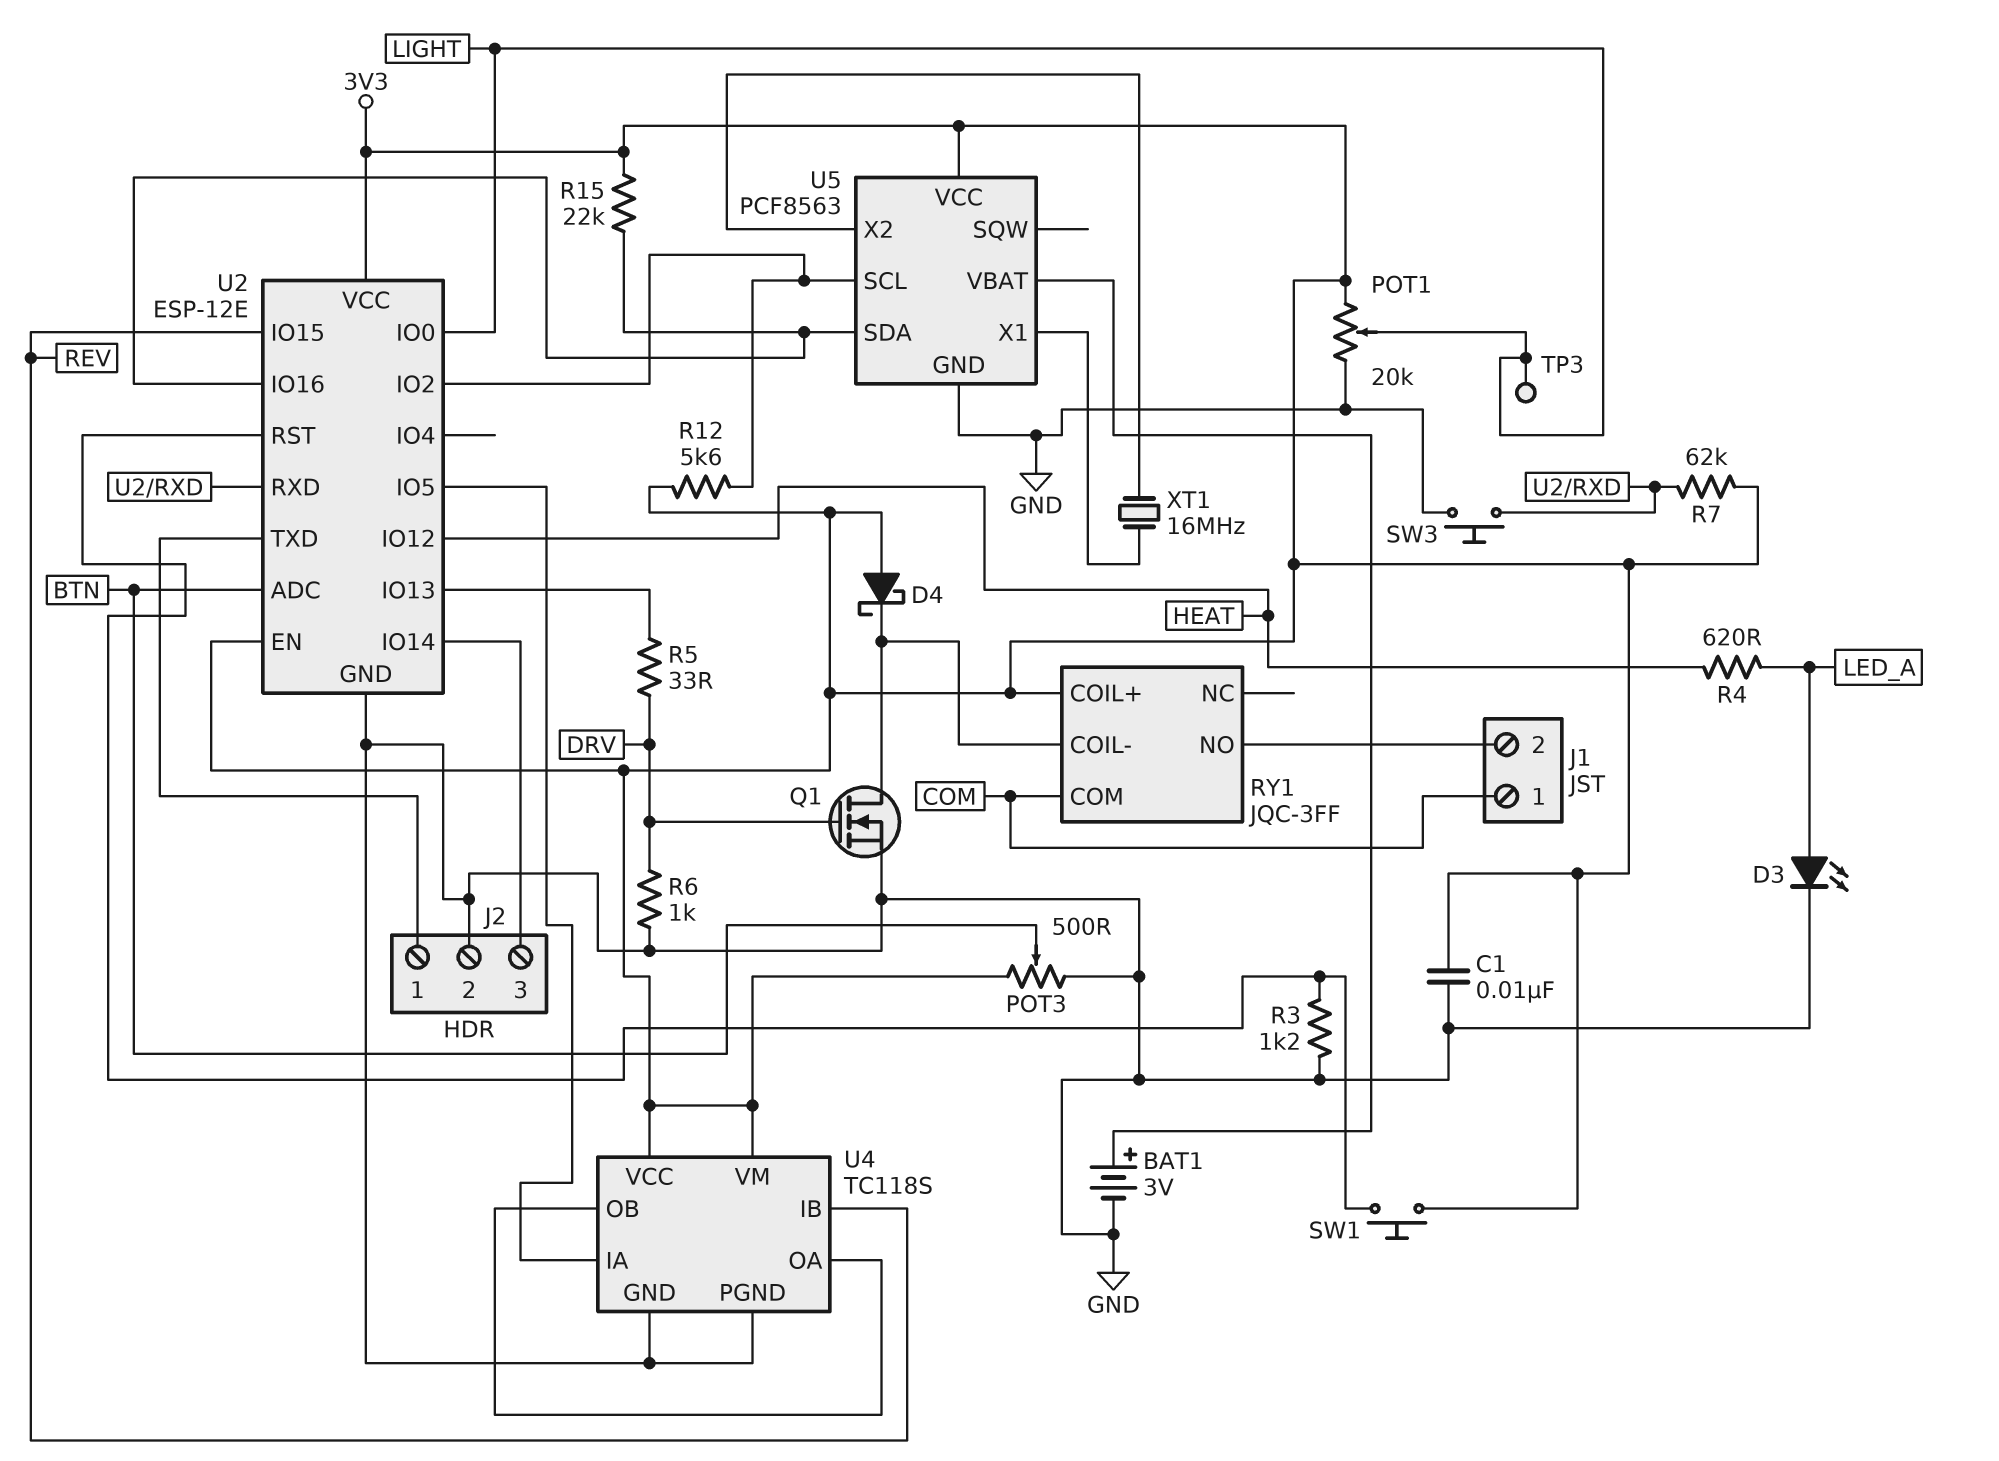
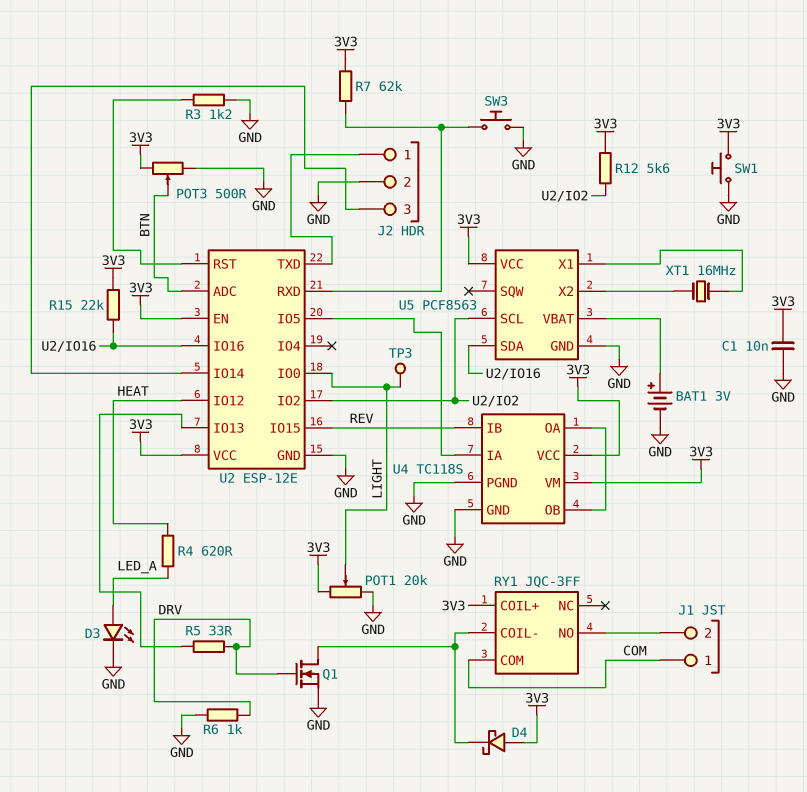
SW1: button (3V3, U2/RST) -> button (3V3, GND)

